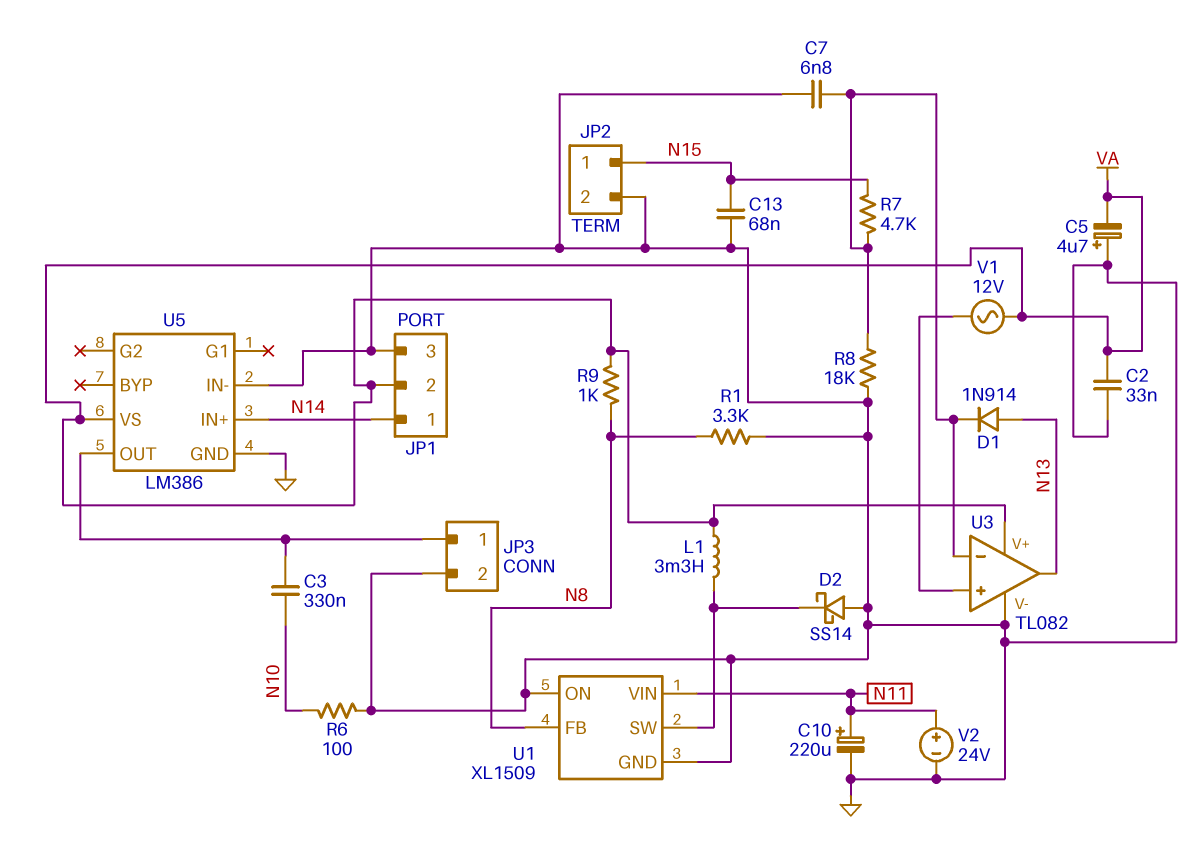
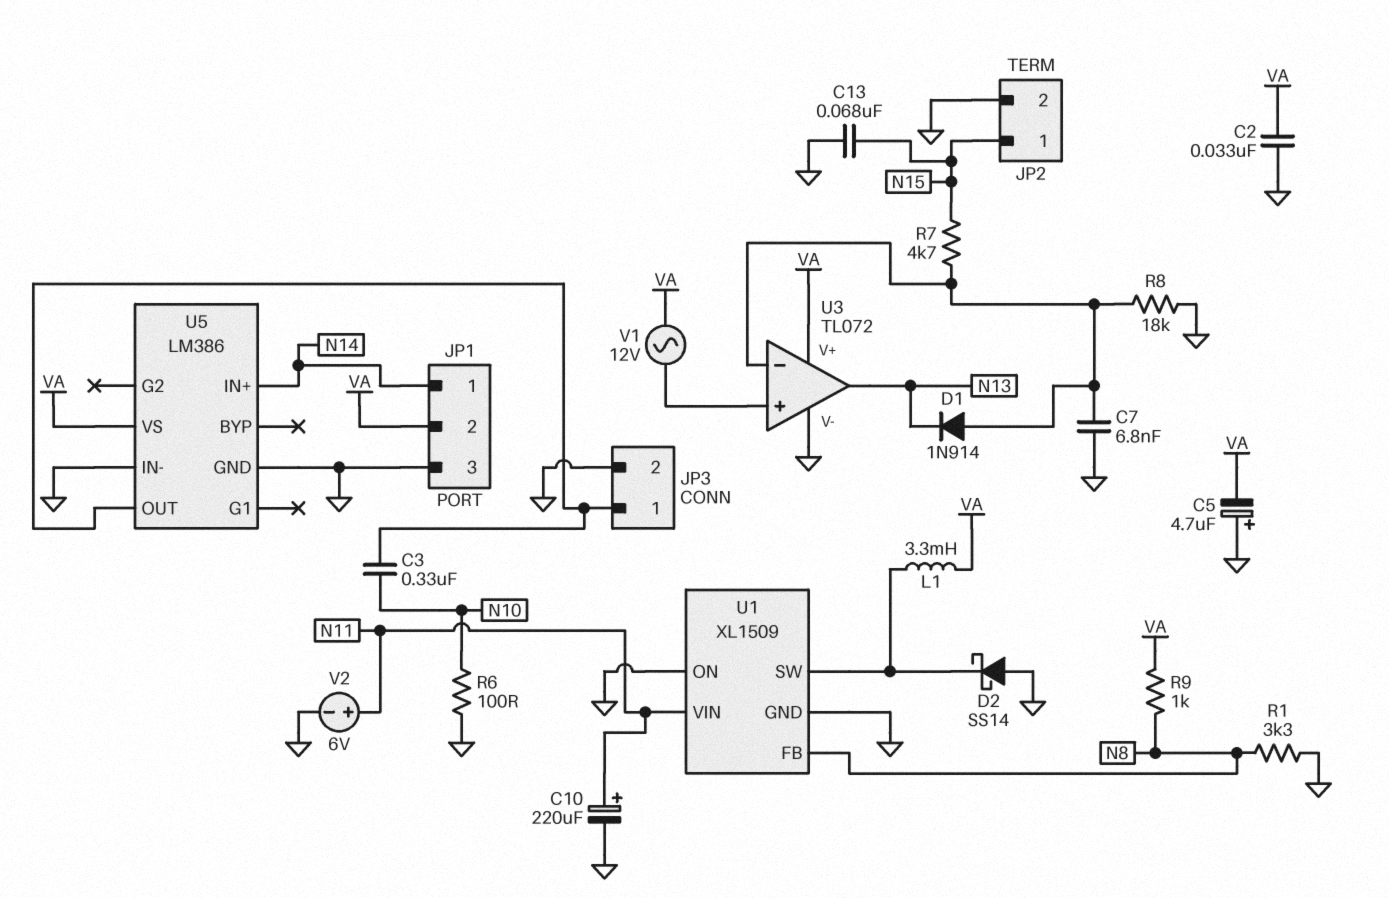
D1: diode 1N914 (A N13, K U3/in-) -> diode 1N914 (A U3/in-, K N13)
U3: TL082 -> TL072
V2: 24V (plus N11, minus GND) -> 6V (plus N11, minus GND)

